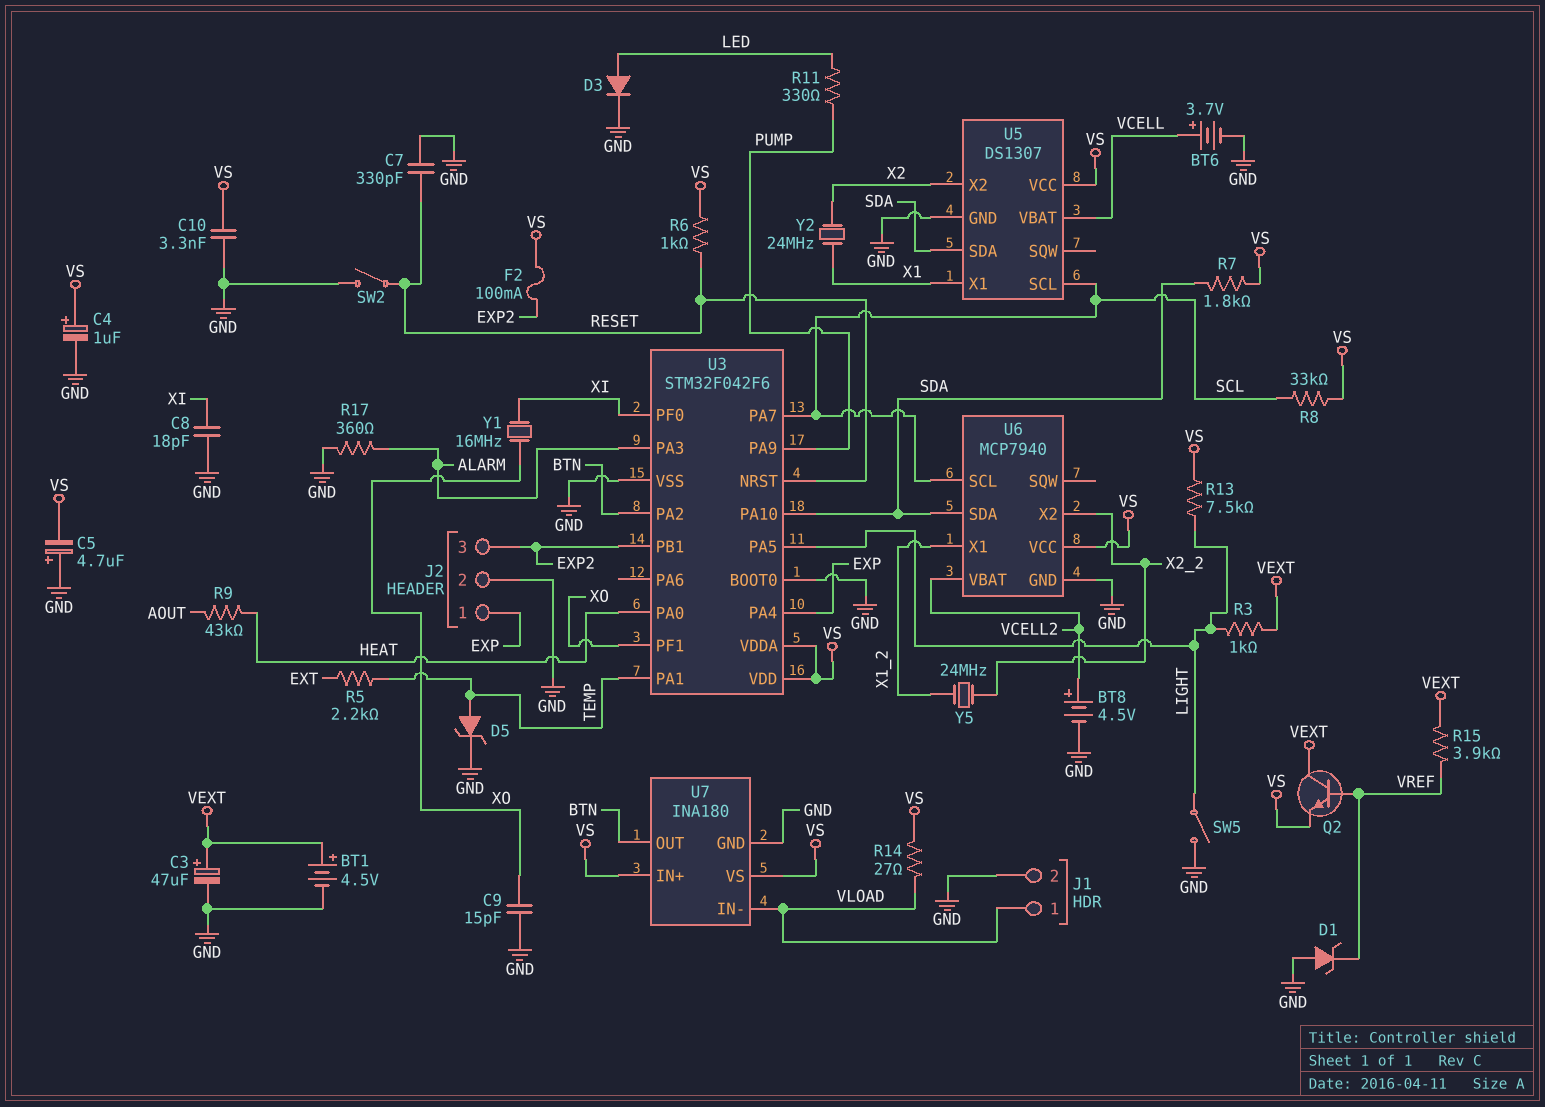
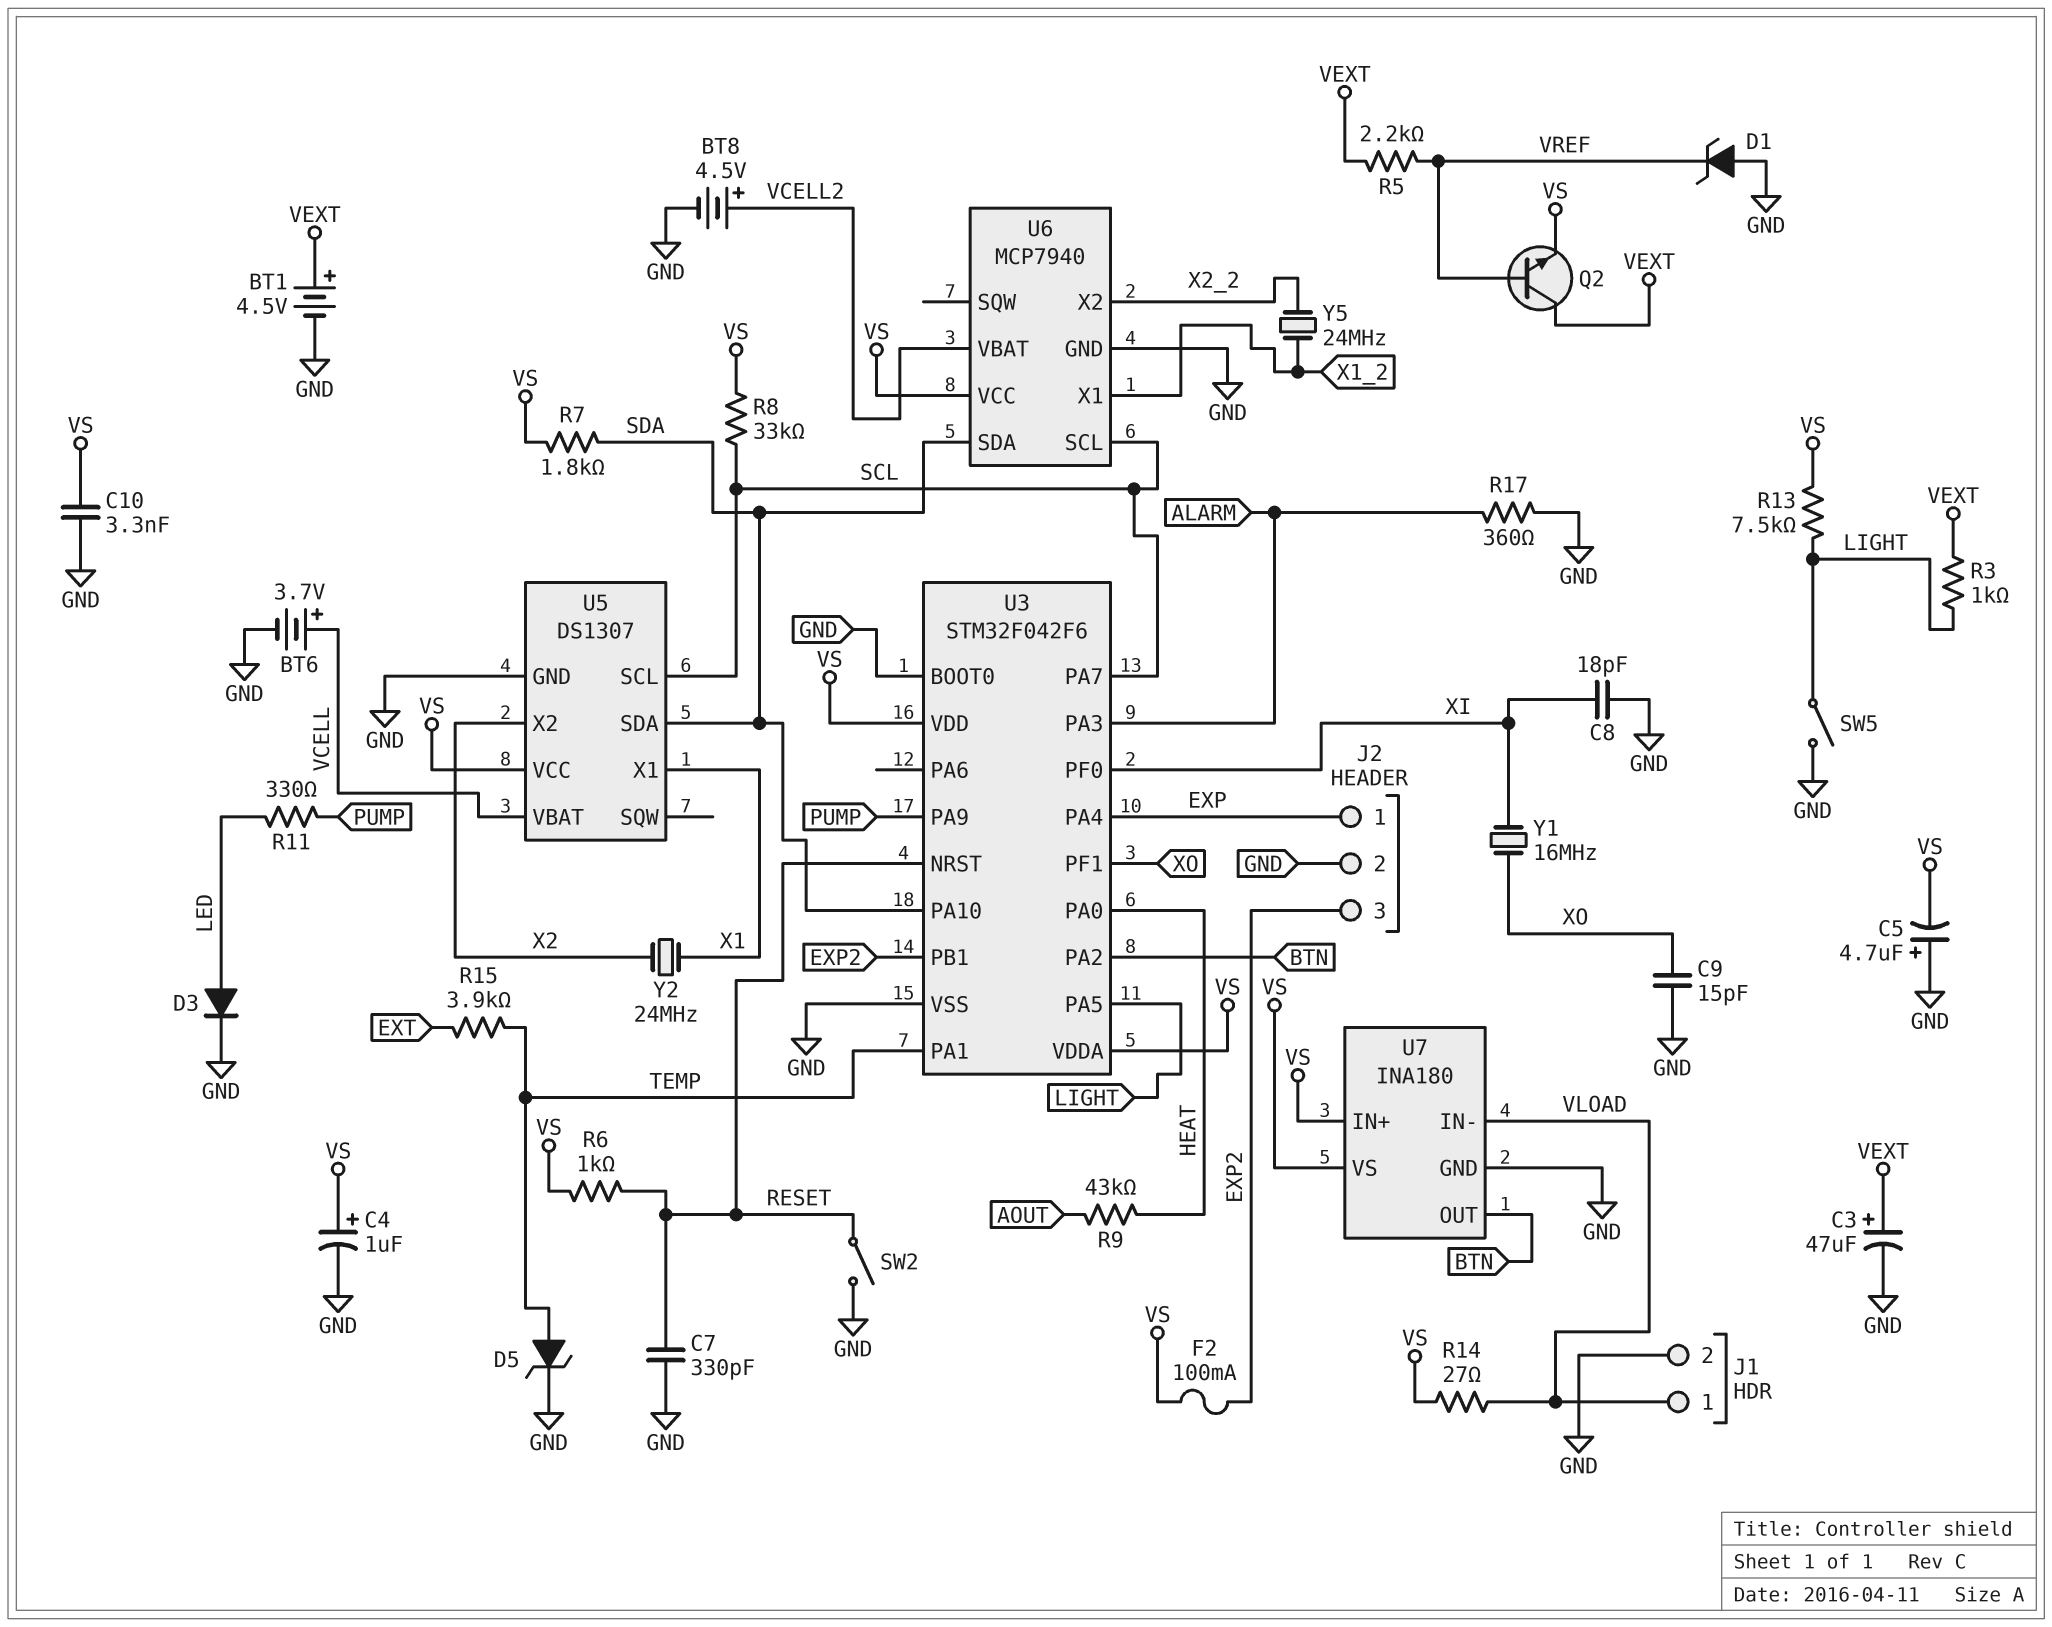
R5: 2.2k (EXT, TEMP) -> 2.2k (VEXT, VREF)
R15: 3.9k (VEXT, VREF) -> 3.9k (EXT, TEMP)

